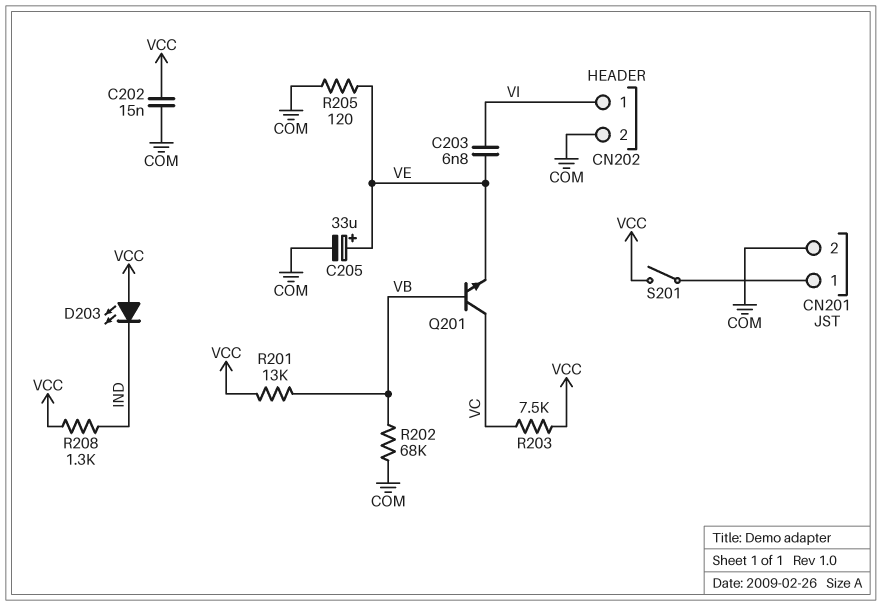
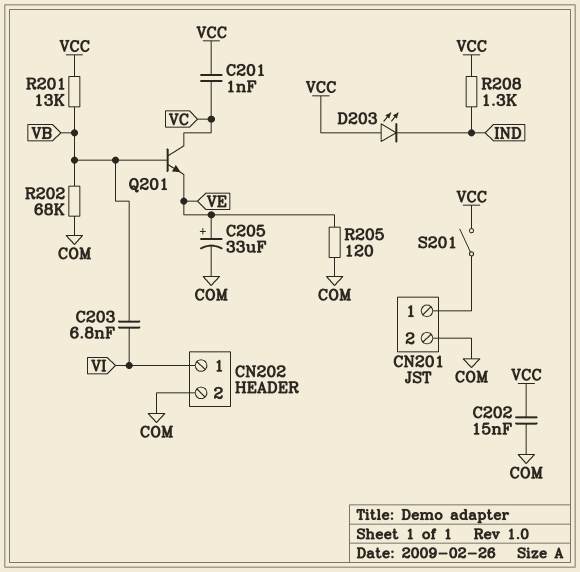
C201: none -> 1nF (VC, VCC)
C203: 6.8nF (VE, VI) -> 6.8nF (VB, VI)
R203: 7.5k (VC, VCC) -> none

